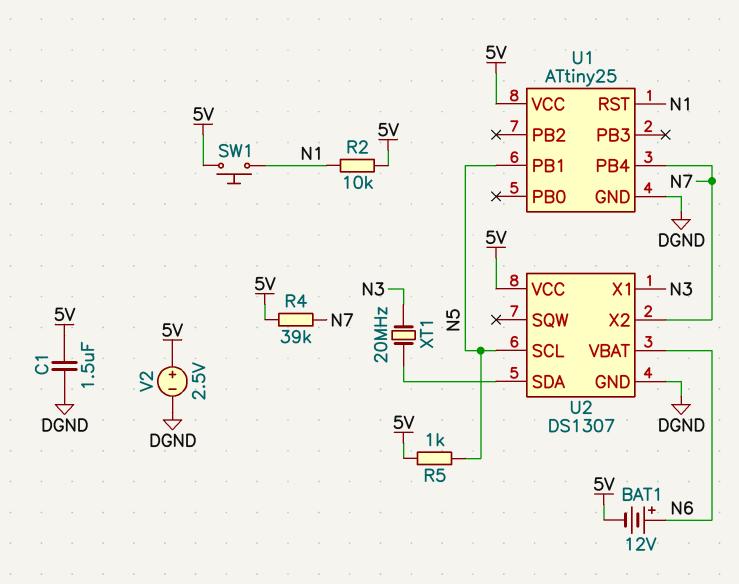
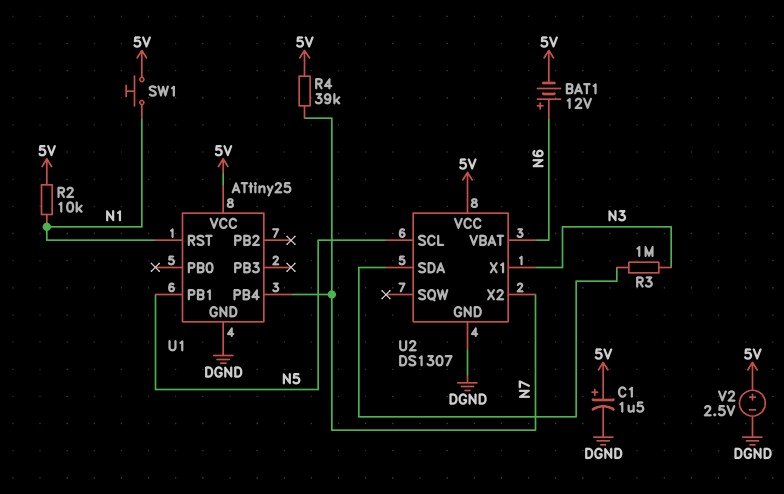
C1: 1.5uF (5V, DGND) -> 1.5uF (plus 5V, minus DGND)
R3: none -> 1M (N3, U2/SDA)
R5: 1k (5V, N5) -> none
XT1: 20MHz (N3, U2/SDA) -> none

